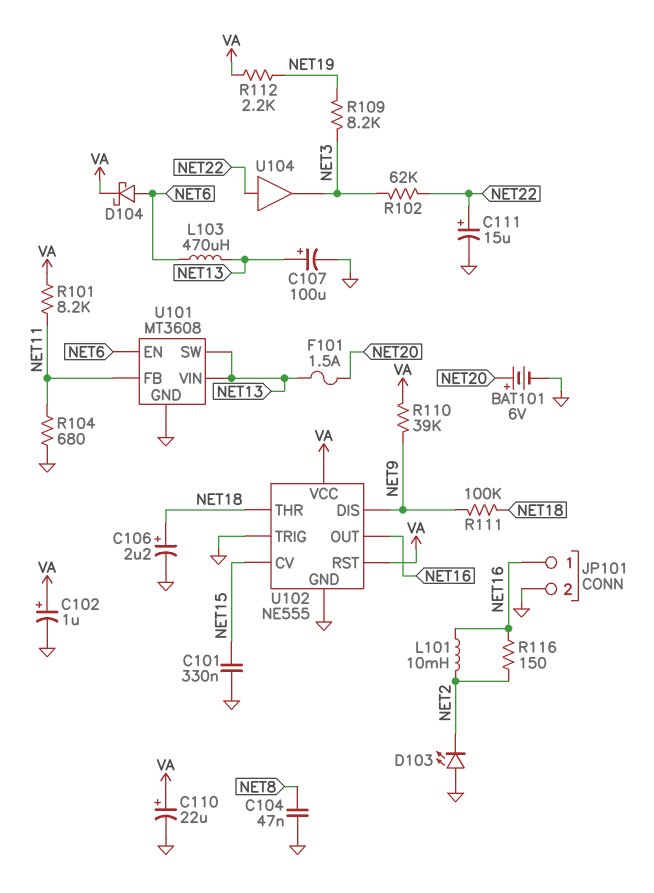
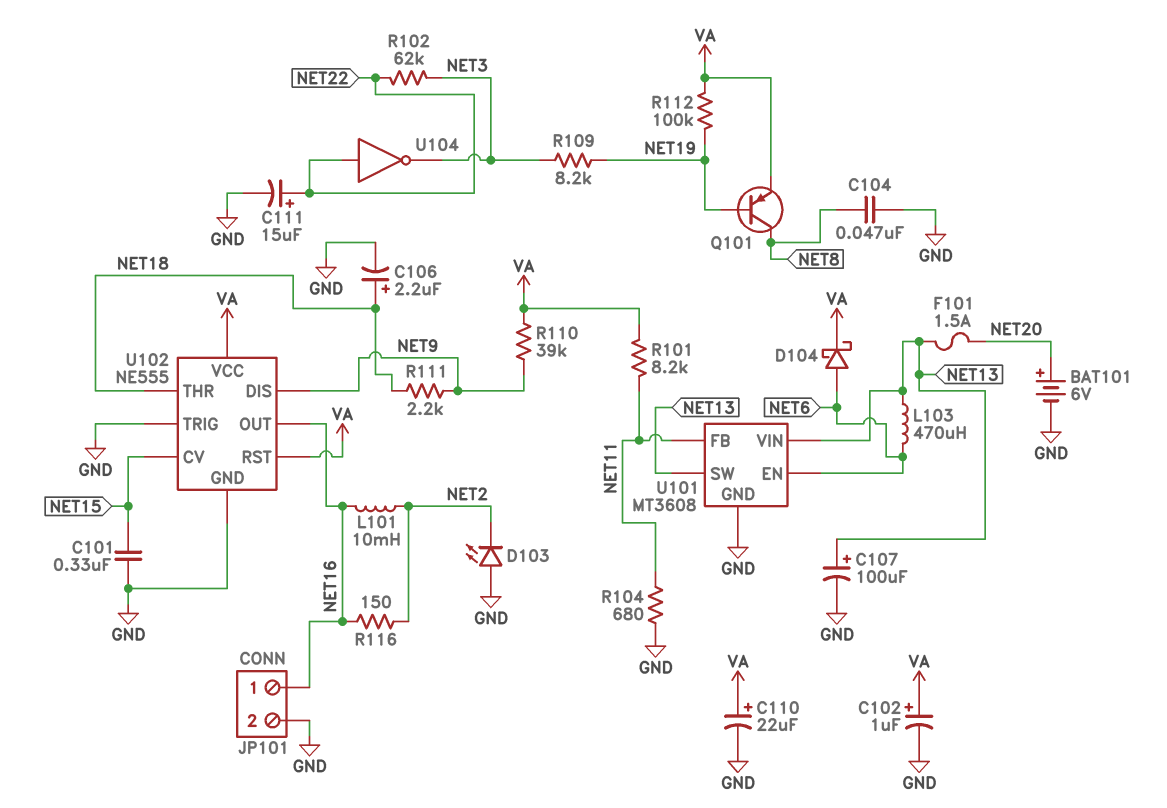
Q101: none -> PNP (B NET19, C NET8, E VA)
R111: 100k (NET9, NET18) -> 2.2k (NET9, NET18)
R112: 2.2k (NET19, VA) -> 100k (NET19, VA)
U104: buffer (in NET22, out NET3) -> NOT (in NET22, out NET3)

